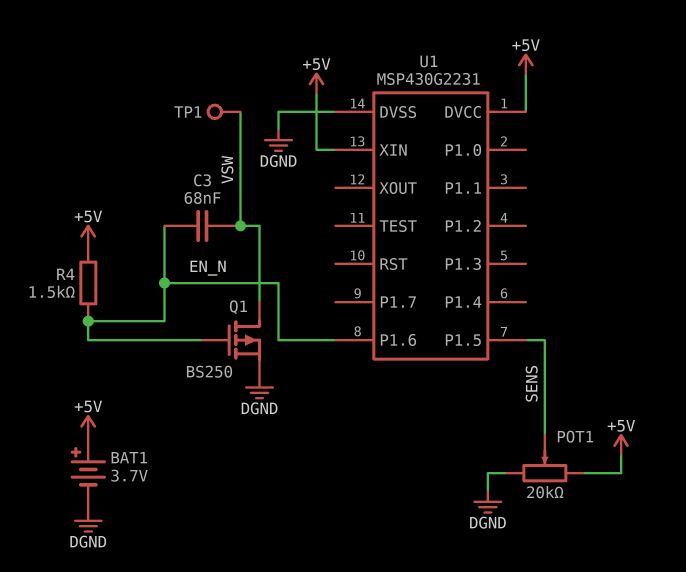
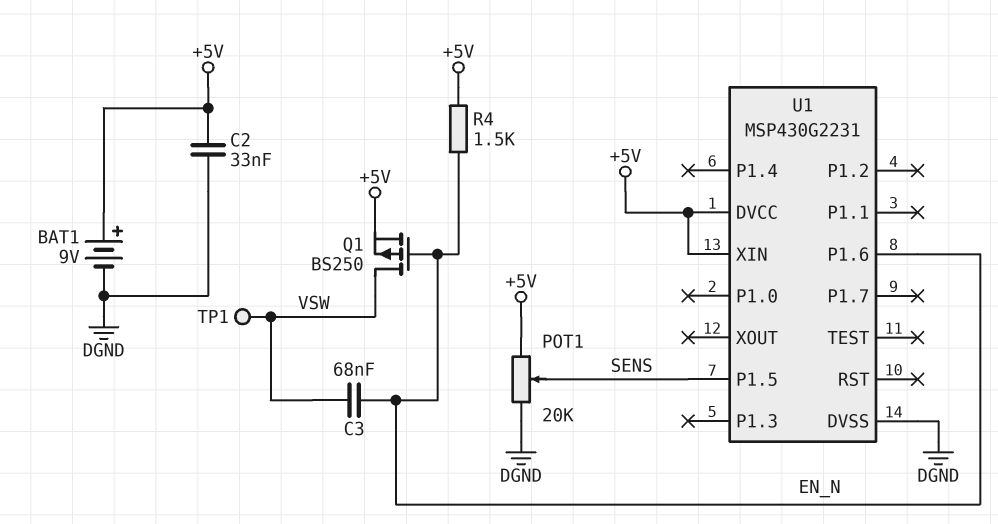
BAT1: 3.7V (plus +5V, minus DGND) -> 9V (plus +5V, minus DGND)
C2: none -> 33nF (+5V, DGND)
Q1: PMOS BS250 (G EN_N, D VSW, S DGND) -> PMOS BS250 (G EN_N, D VSW, S +5V)

